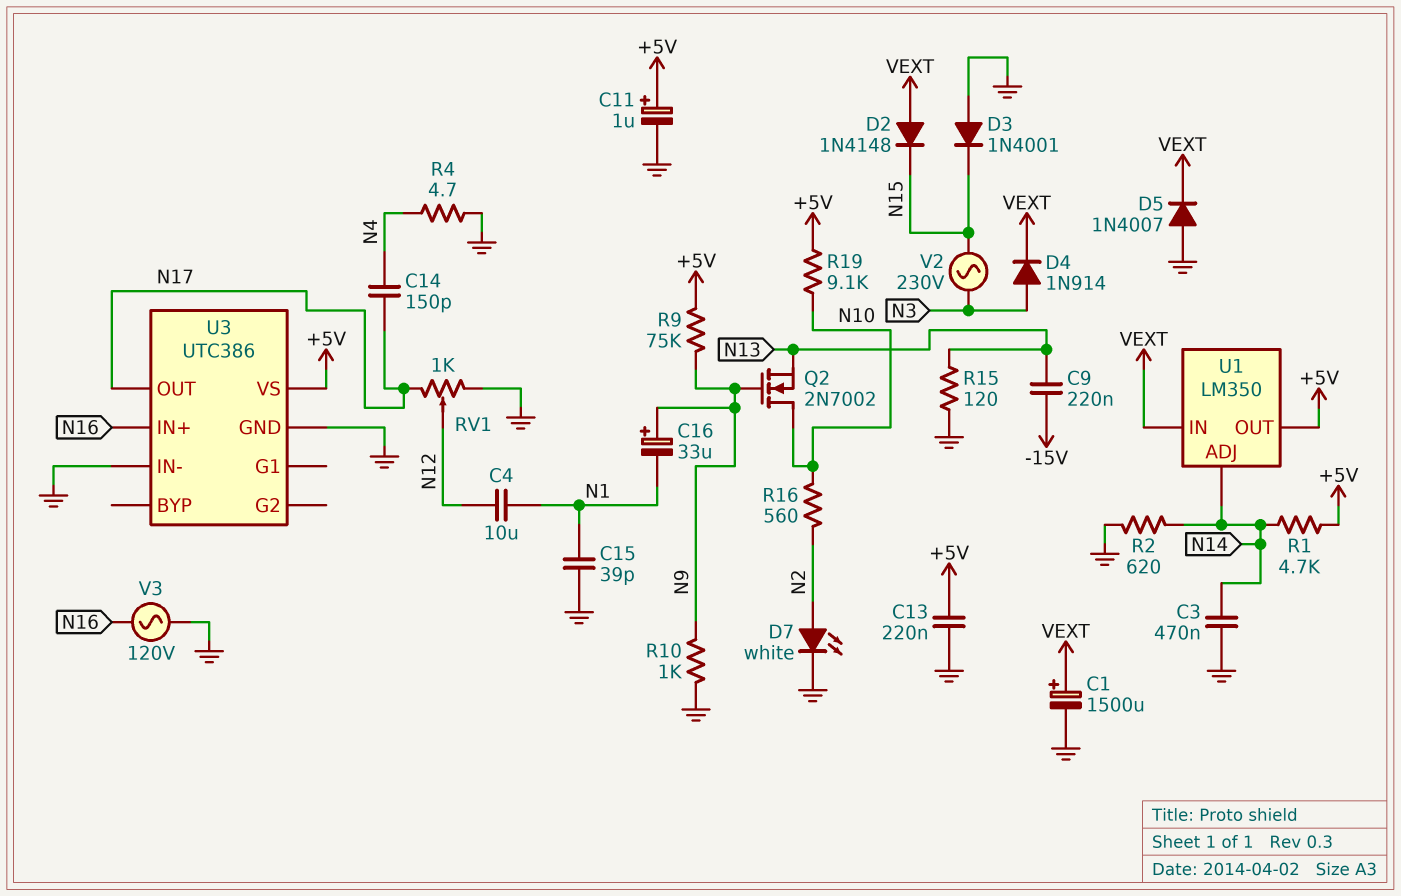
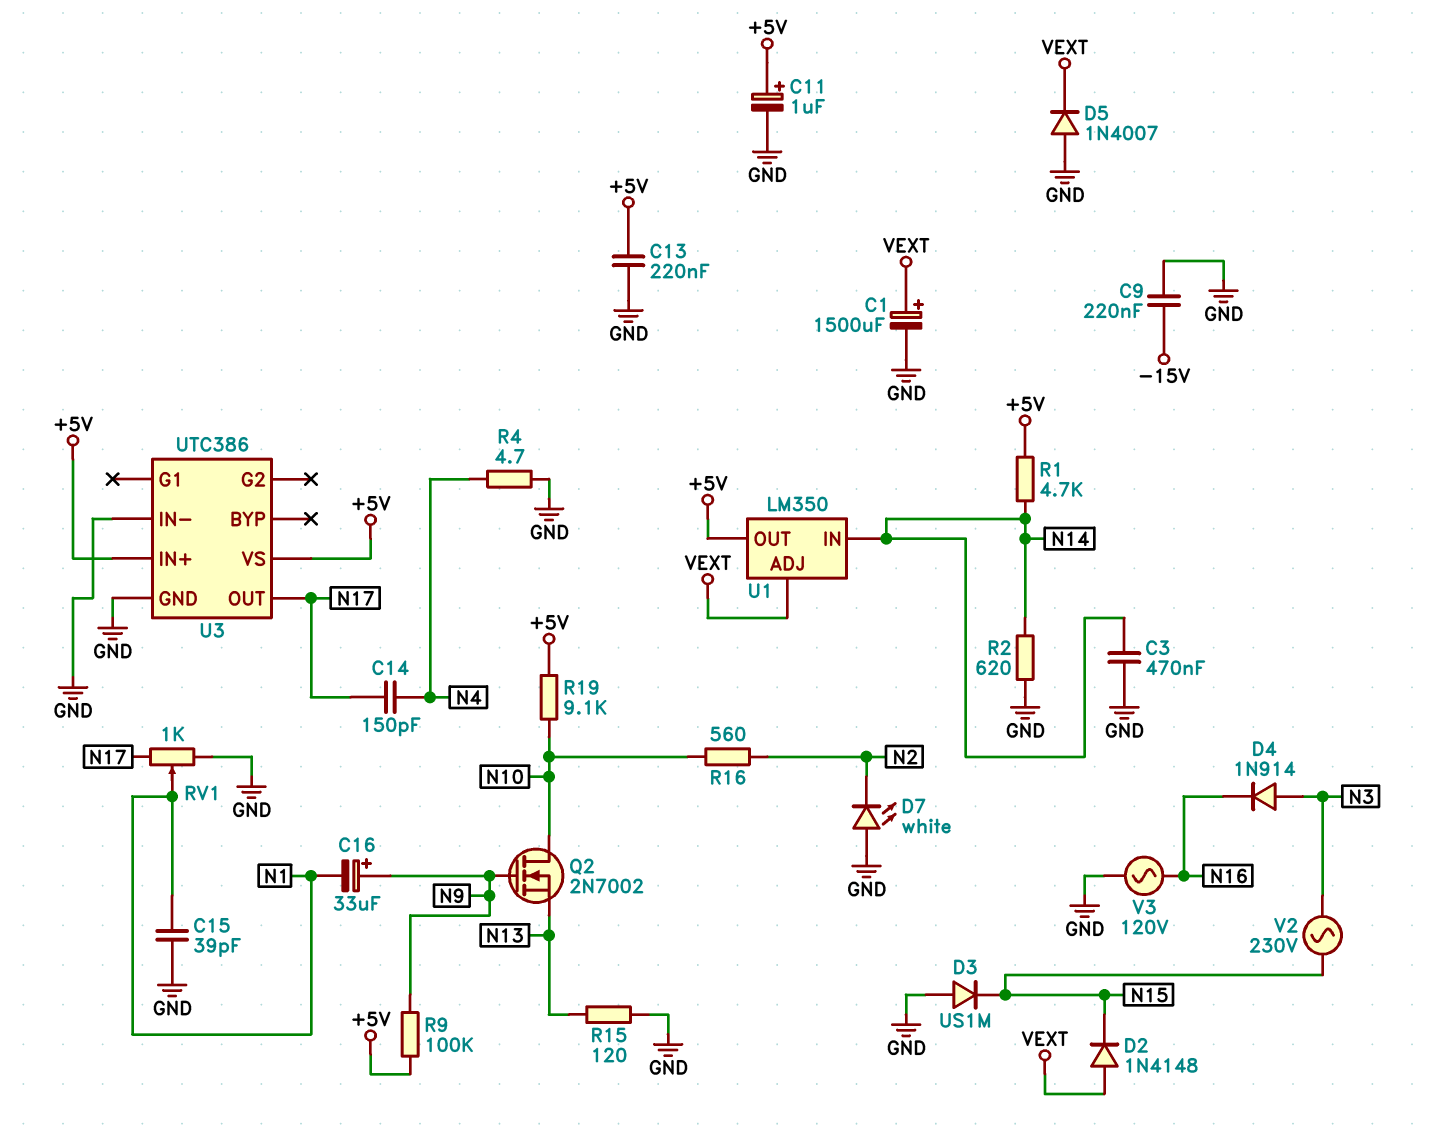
C4: 10uF (N1, N12) -> none
C9: 220nF (-15V, N13) -> 220nF (-15V, GND)
D3: diode 1N4001 (A GND, K N15) -> diode US1M (A GND, K N15)
D4: diode 1N914 (A N3, K VEXT) -> diode 1N914 (A N3, K N16)
D7: LED white (A N2, K GND) -> LED white (A GND, K N2)
R9: 75k (+5V, N9) -> 100k (+5V, N9)
R10: 1k (GND, N9) -> none
RV1: 1k (GND, N17, wiper N12) -> 1k (GND, N17, wiper N1)
U1 pin ADJ: N14 -> VEXT
U1 pin IN: VEXT -> N14
U3 pin IN+: N16 -> +5V

